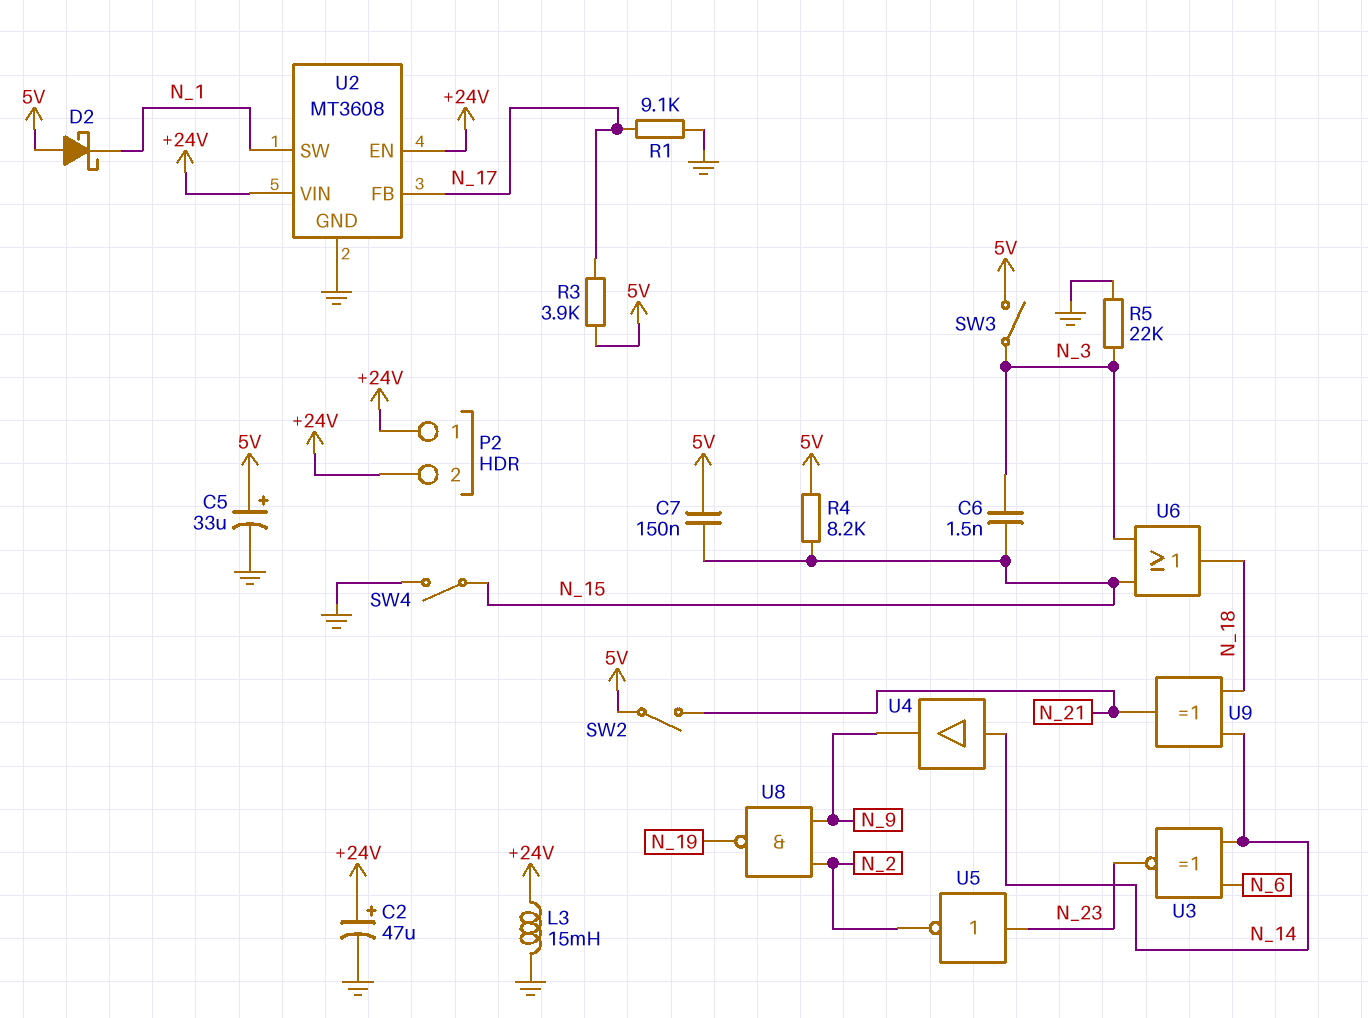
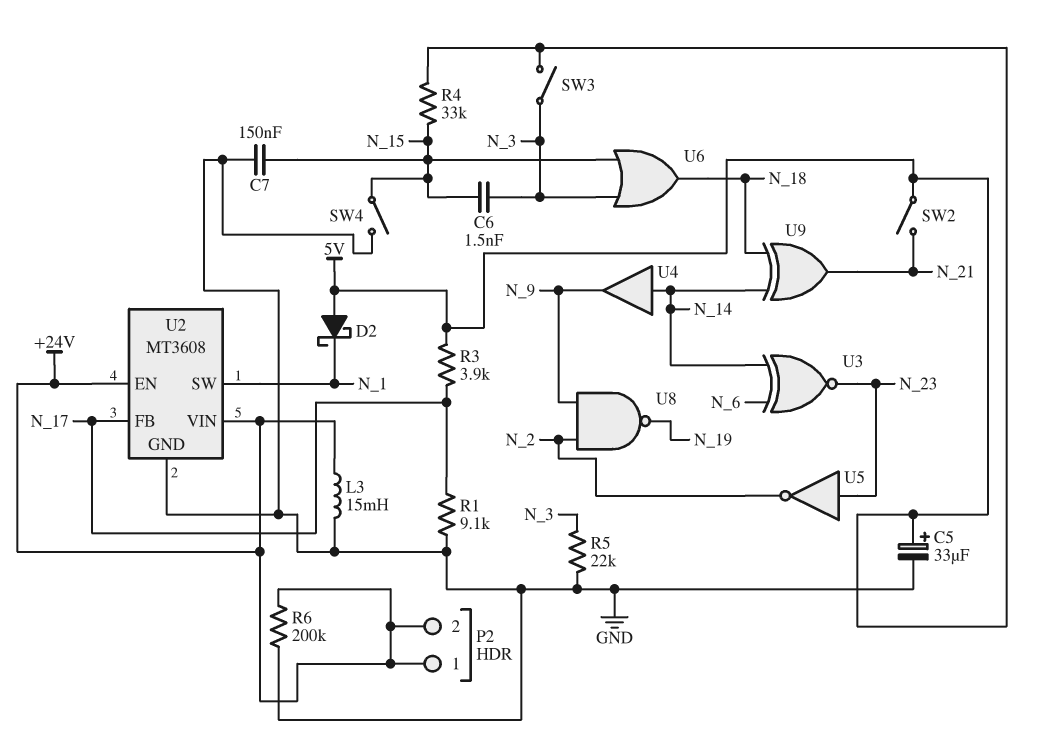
C2: 47uF (plus +24V, minus GND) -> none
C7: 150nF (5V, N_15) -> 150nF (GND, N_15)
R4: 8.2k (5V, N_15) -> 33k (5V, N_15)
R6: none -> 200k (+24V, GND)

